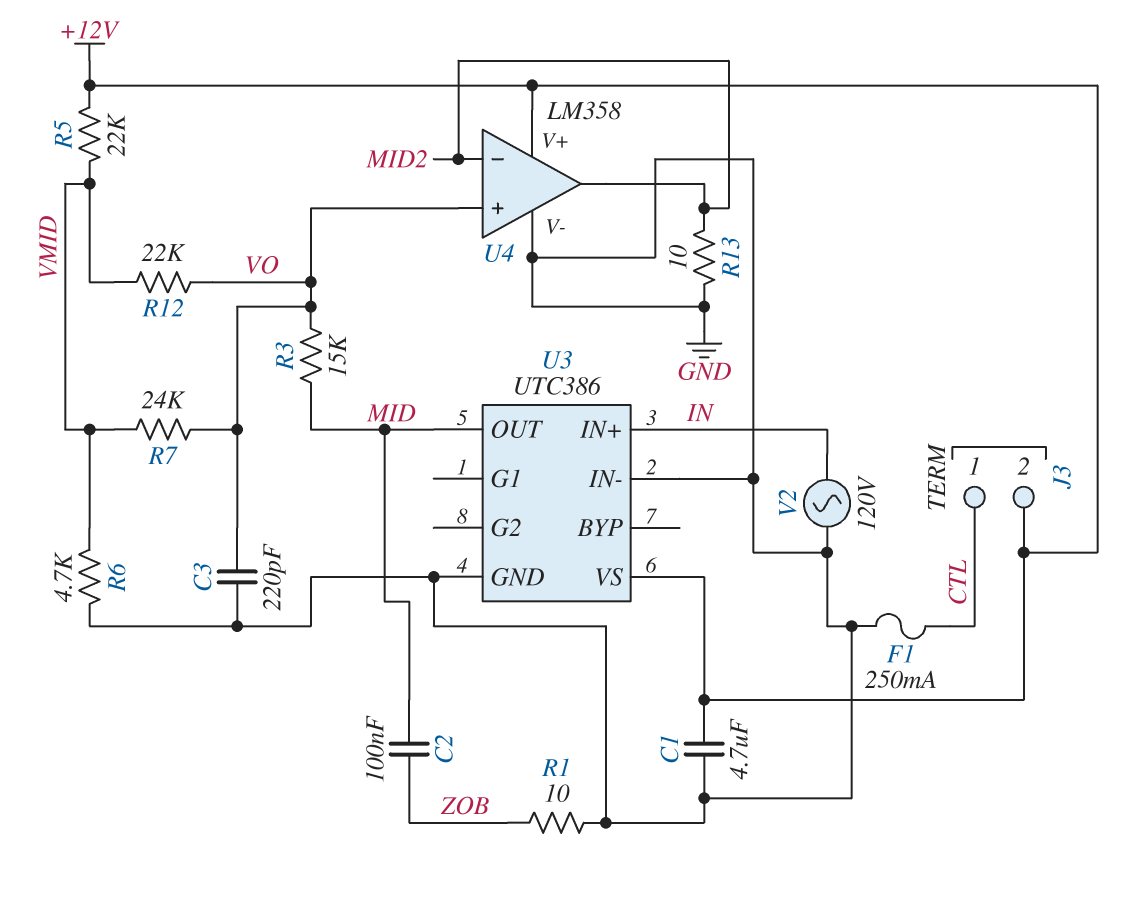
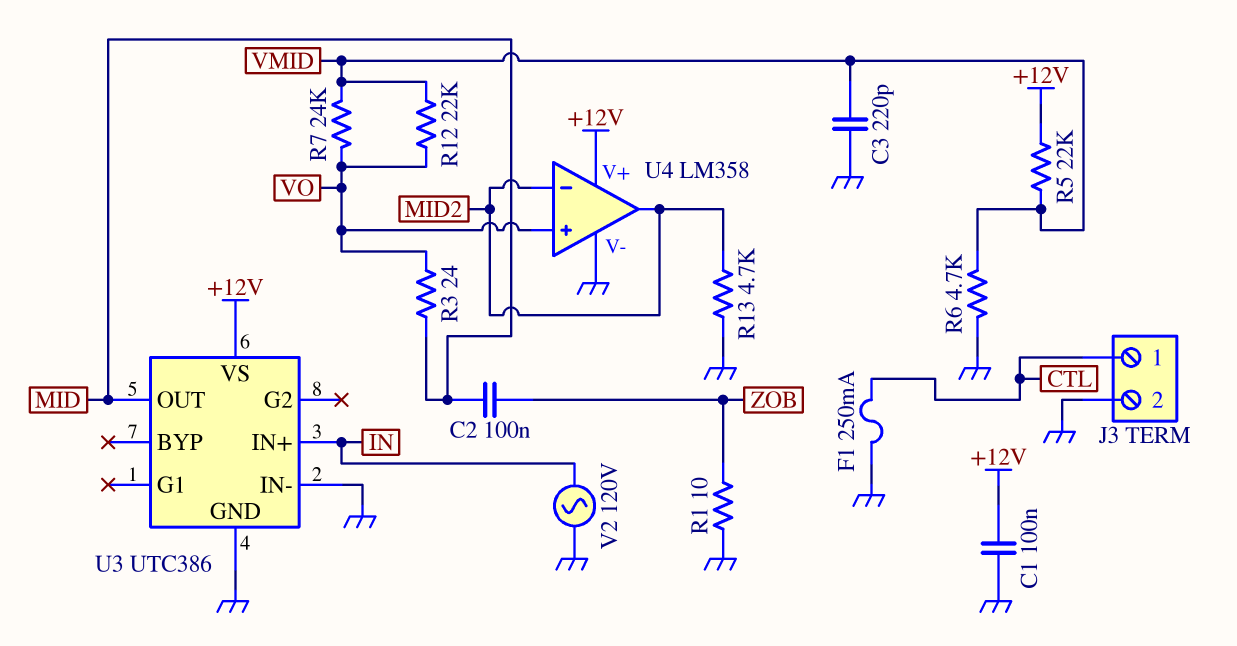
C1: 4.7uF (+12V, GND) -> 100nF (+12V, GND)
C3: 220pF (GND, VO) -> 220pF (GND, VMID)
J3 pin 2: +12V -> GND
R3: 15k (MID, VO) -> 24 (MID, VO)
R13: 10 (GND, MID2) -> 4.7k (GND, MID2)

